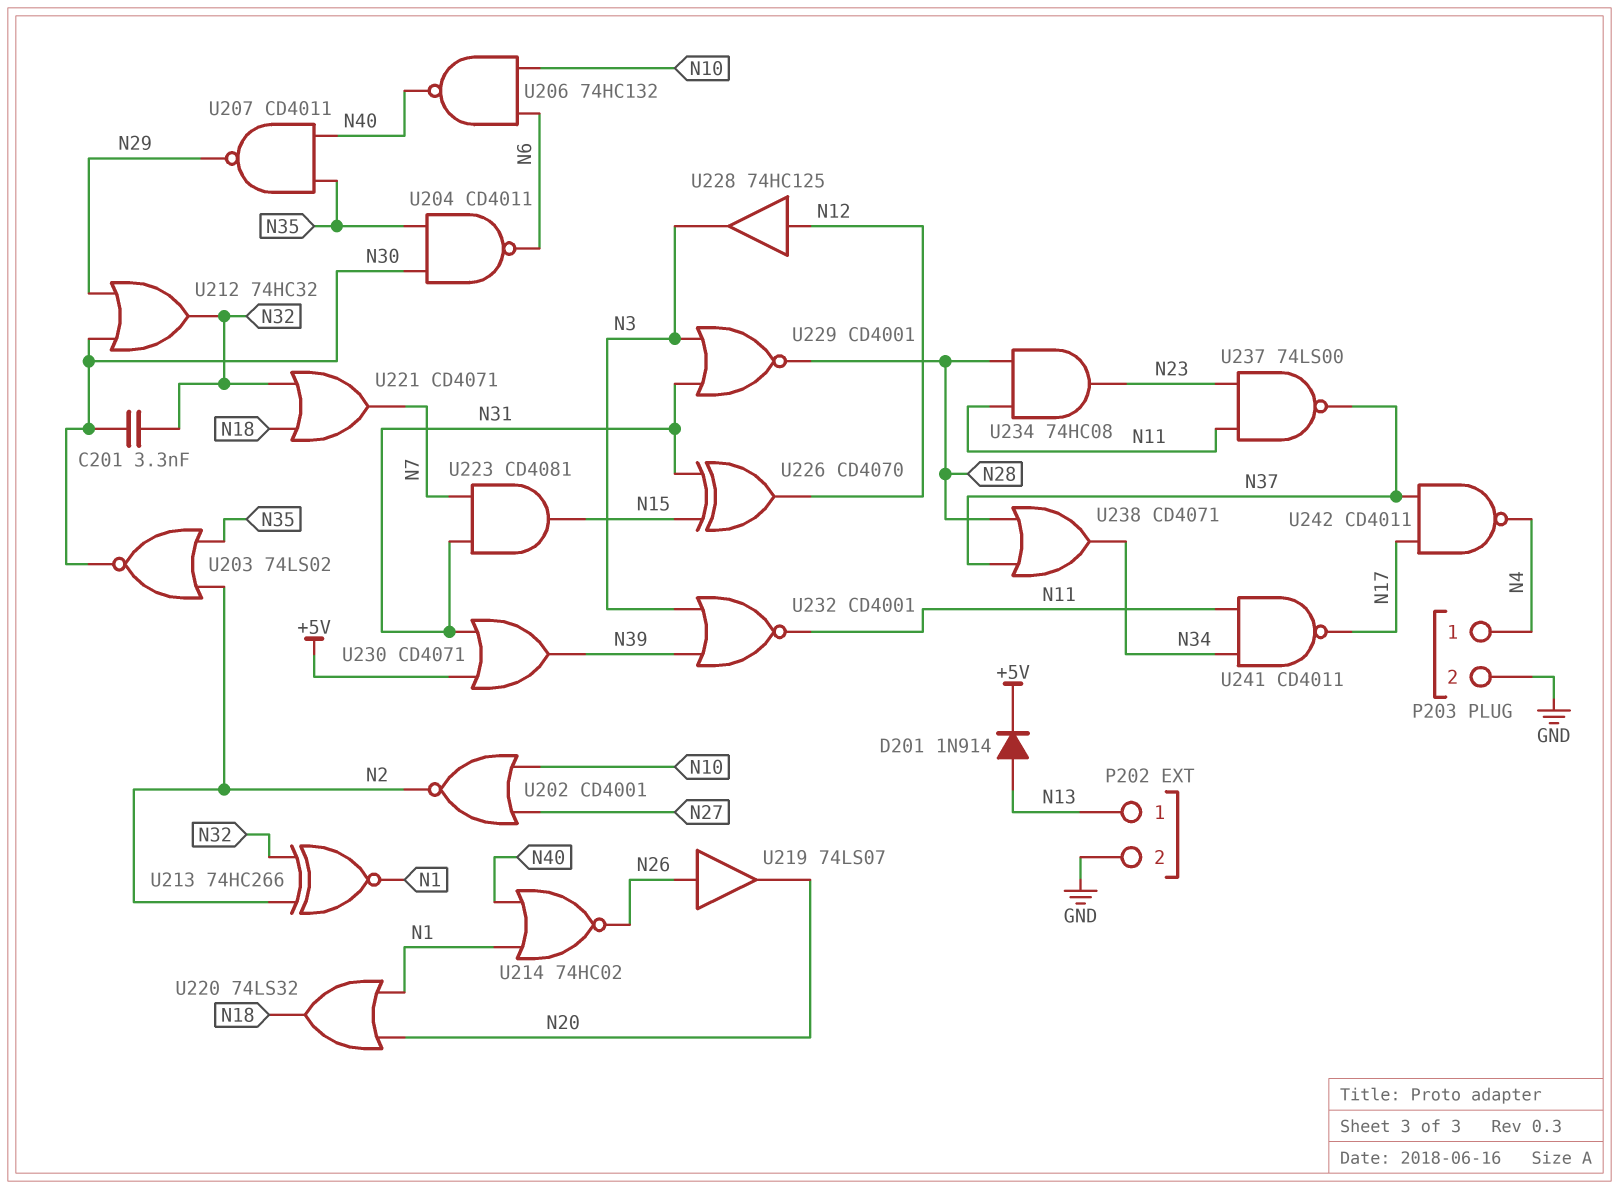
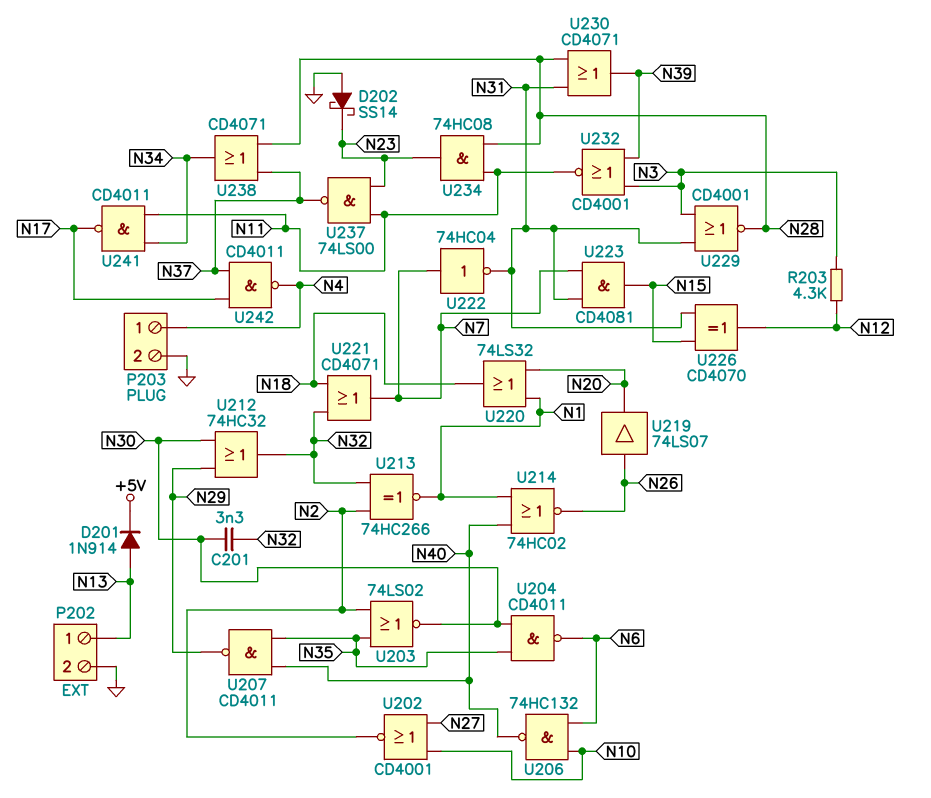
D202: none -> schottky SS14 (A GND, K N23)
R203: none -> 4.3k (N3, N12)
U222: none -> NOT 74HC04 (in N7, out N31)
U228: buffer 74HC125 (in N12, out N3) -> none
U230: OR CD4071 (in +5V, in N31, out N39) -> OR CD4071 (in N28, in N31, out N39)

